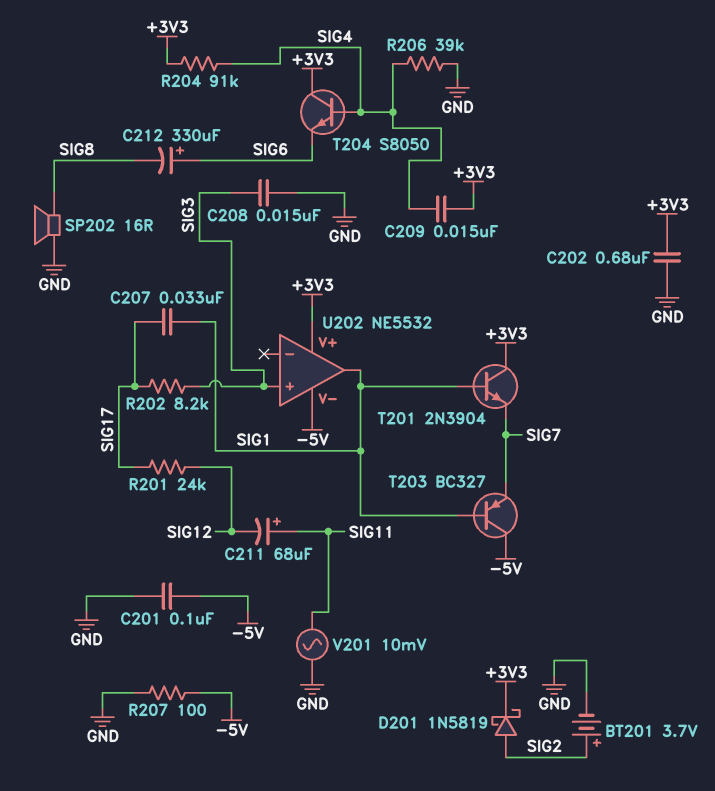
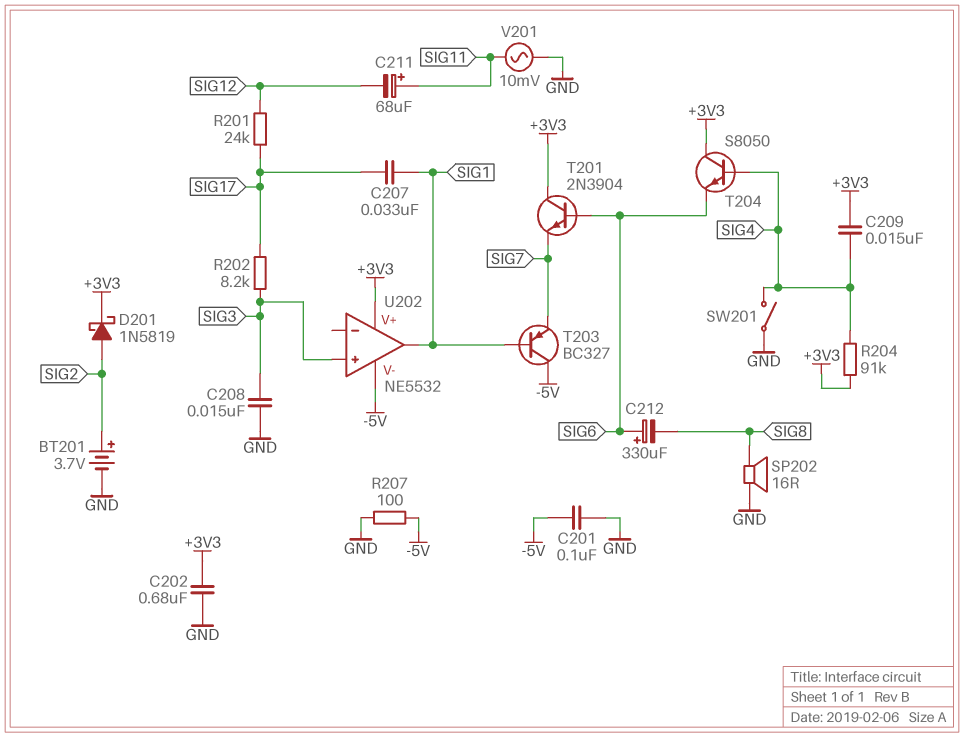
R206: 39k (GND, SIG4) -> none
SW201: none -> switch (GND, SIG4)
T201: NPN 2N3904 (B SIG1, C +3V3, E SIG7) -> NPN 2N3904 (B SIG6, C +3V3, E SIG7)

